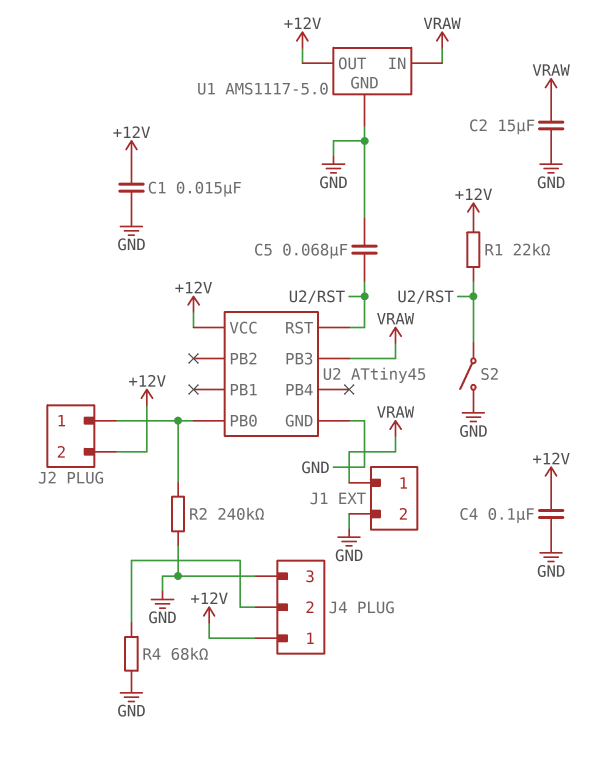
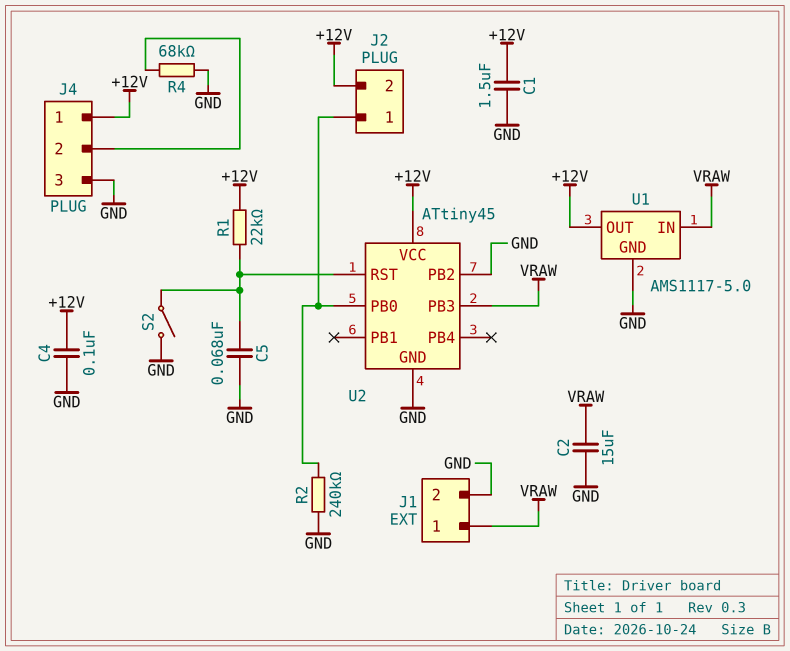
C1: 15nF (+12V, GND) -> 1.5uF (+12V, GND)
U2 pin PB2: none -> GND

